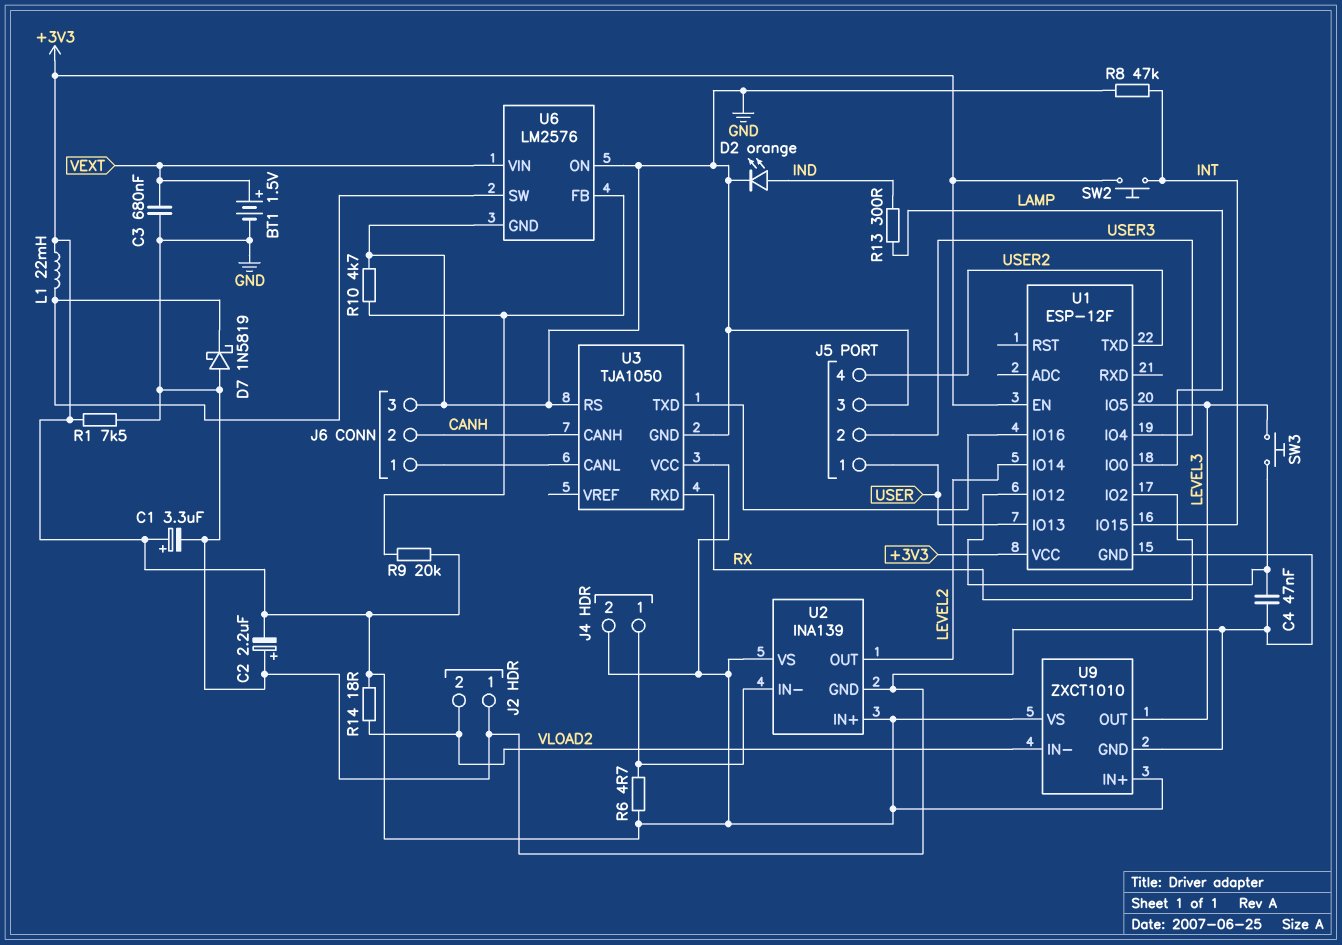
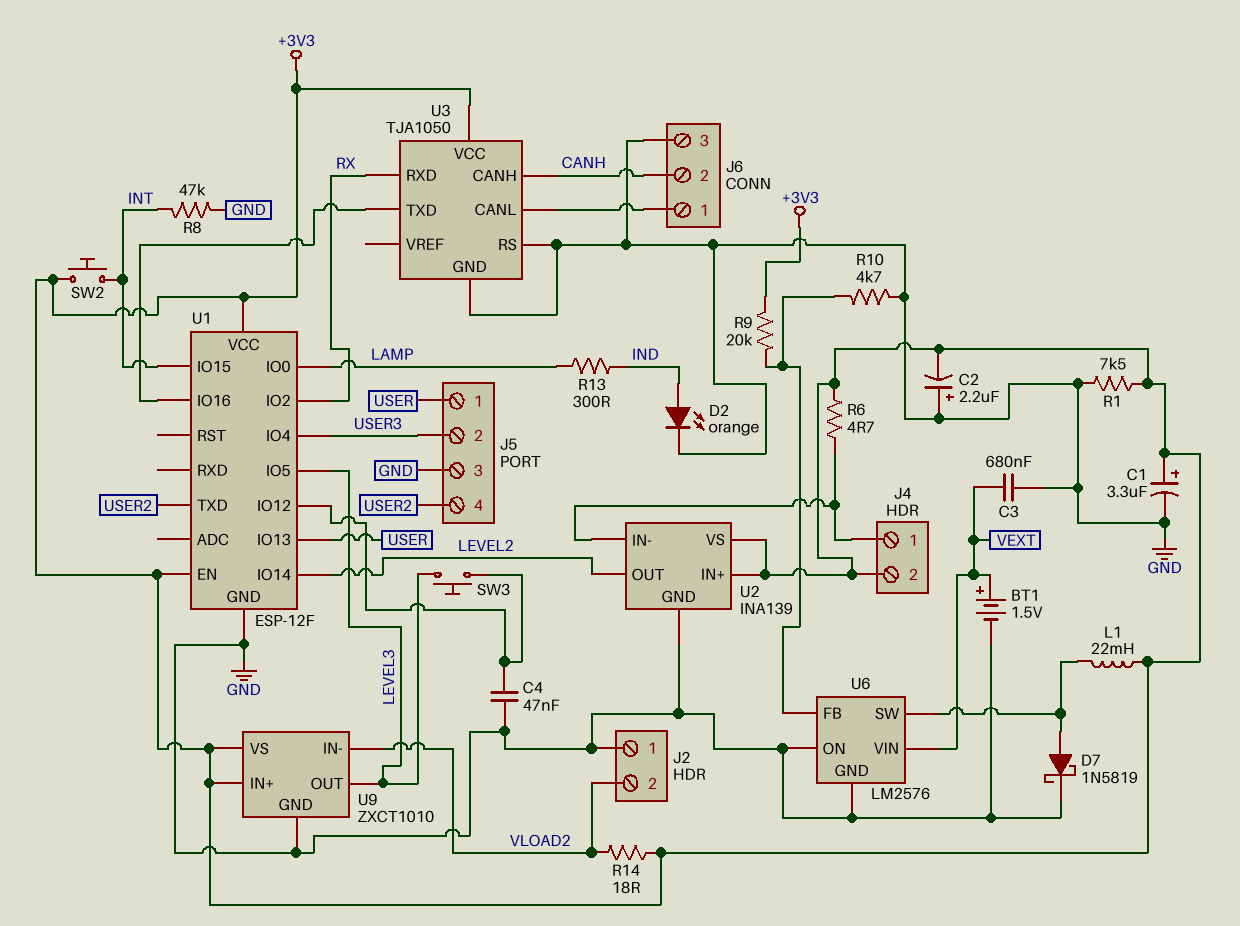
D7: schottky 1N5819 (A GND, K U6/SW) -> schottky 1N5819 (A U6/SW, K GND)

